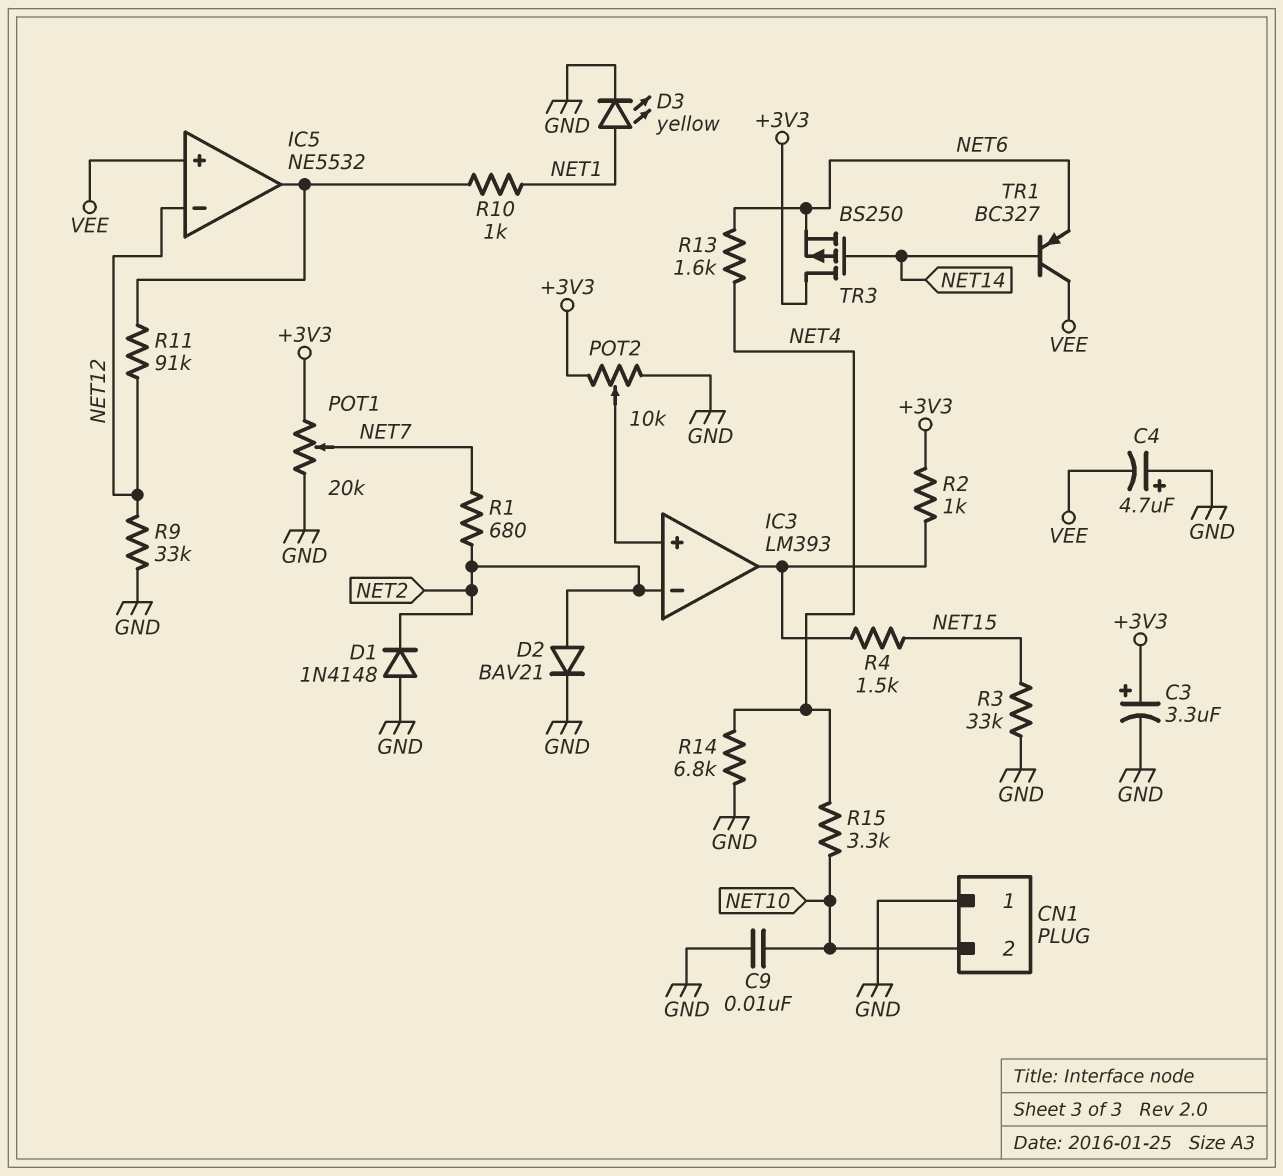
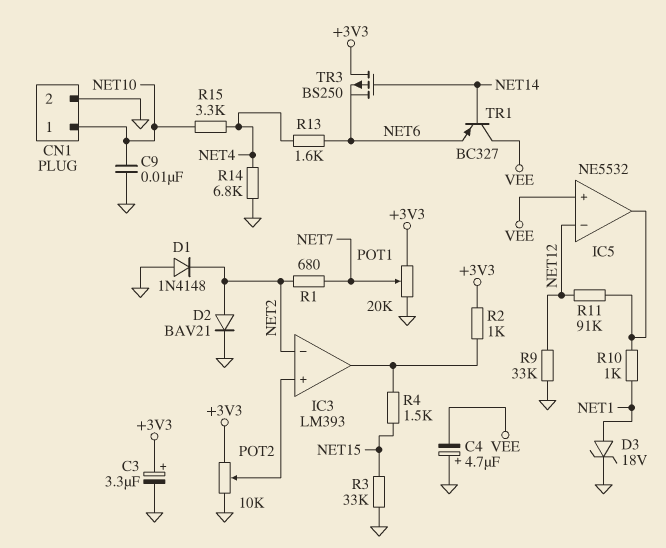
CN1 pin 1: GND -> NET10
CN1 pin 2: NET10 -> GND
D3: LED yellow (A NET1, K GND) -> zener 18V (A NET1, K GND)

